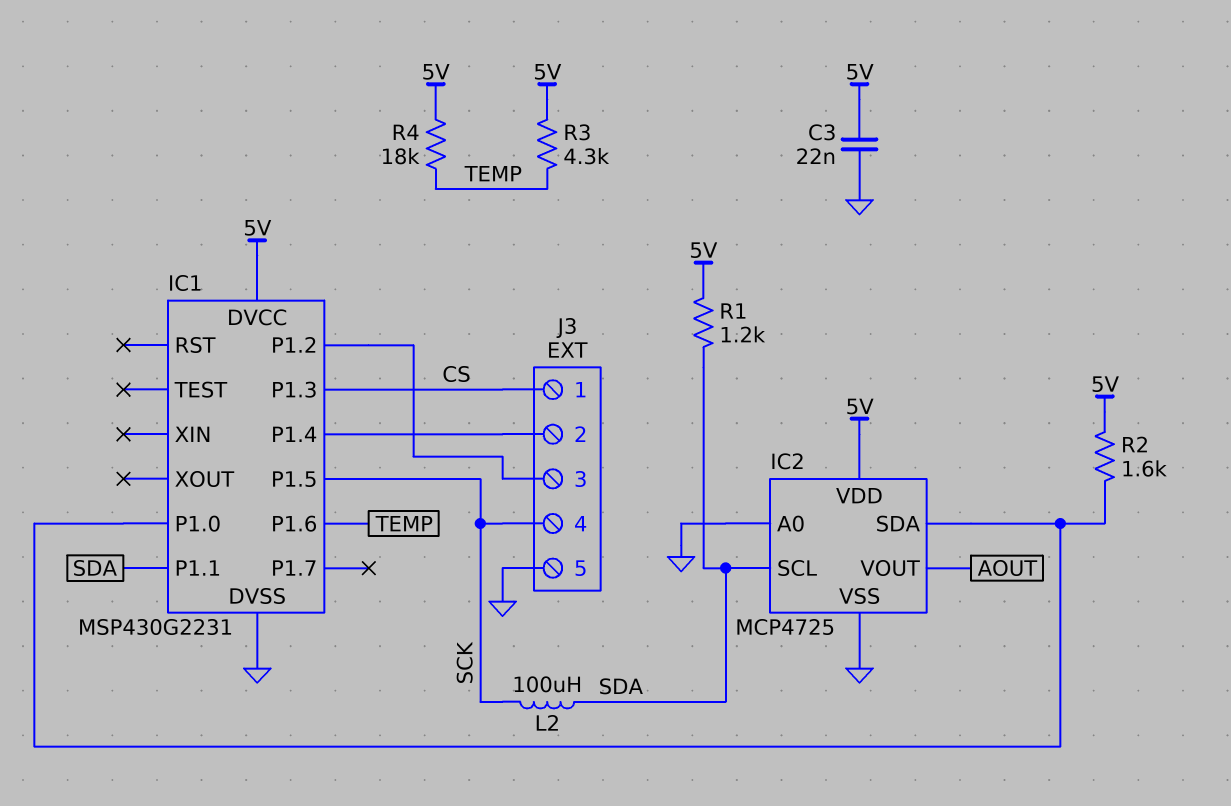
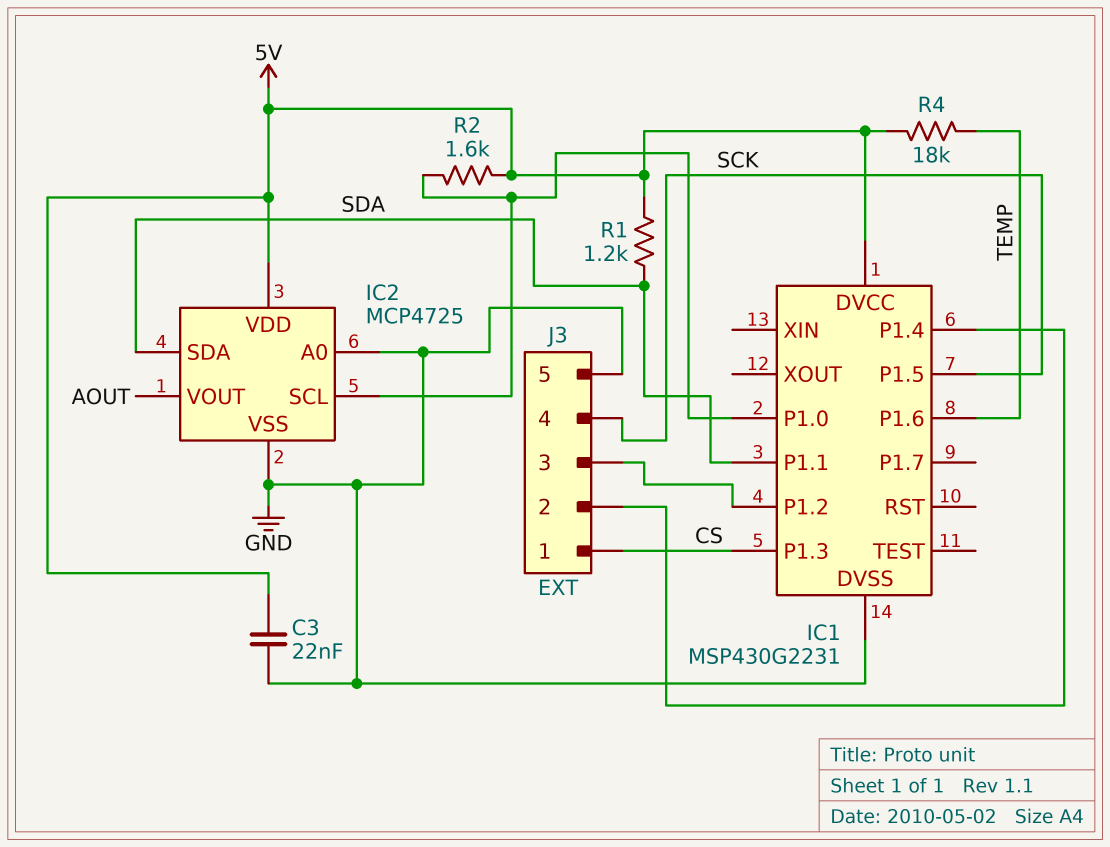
IC2 pin SCL: SDA -> IC1/P1.0
IC2 pin SDA: IC1/P1.0 -> SDA
L2: 100uH (SCK, SDA) -> none
R3: 4.3k (5V, TEMP) -> none

